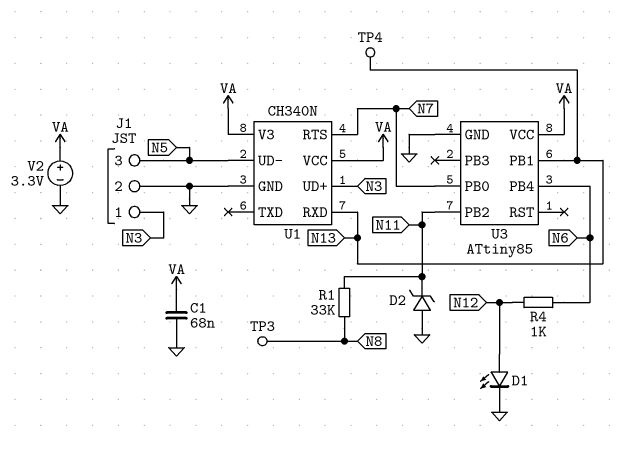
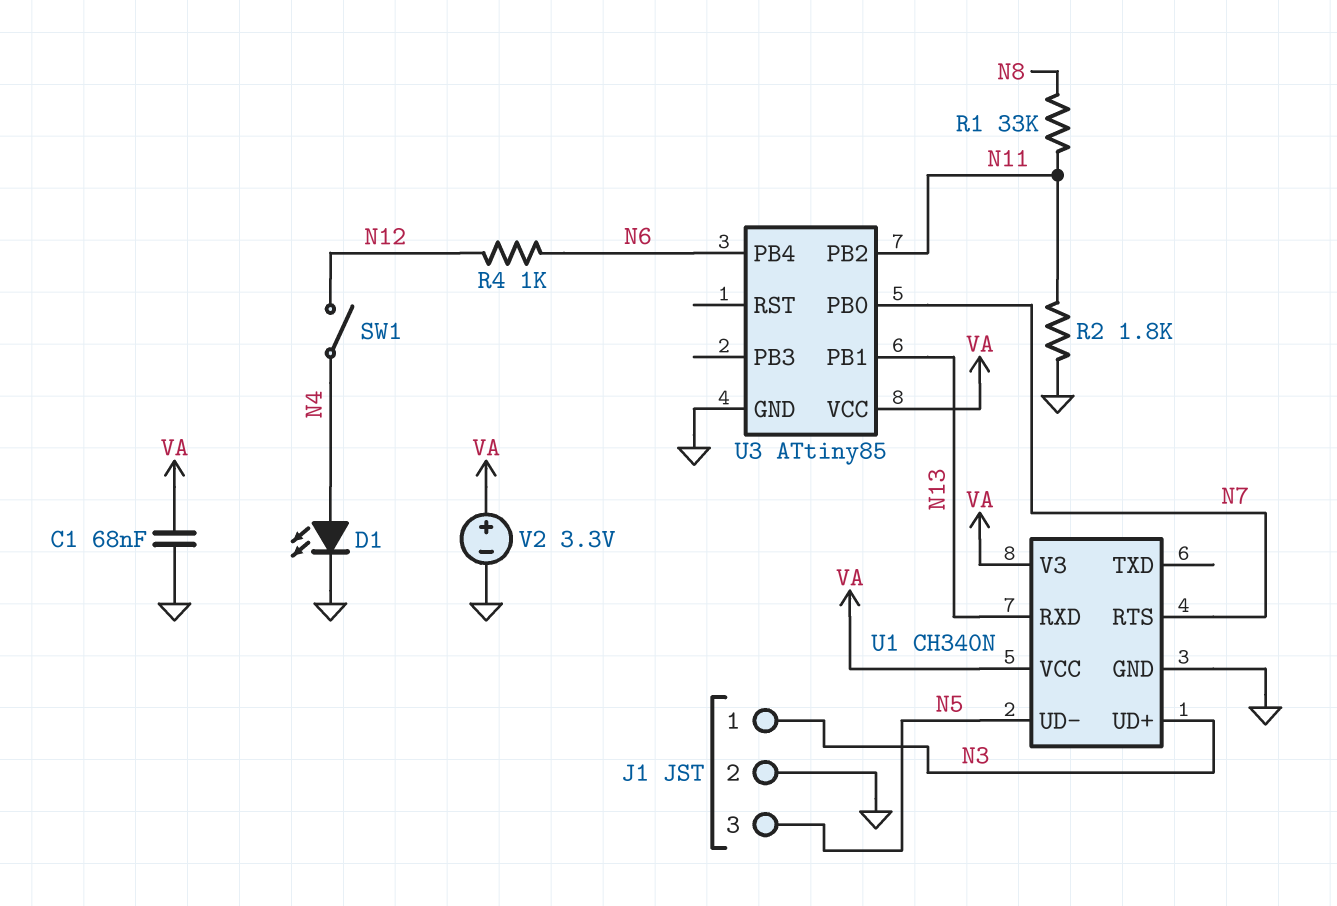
D1: LED (A N12, K GND) -> LED (A N4, K GND)
D2: zener (A GND, K N11) -> none
R2: none -> 1.8k (GND, N11)
SW1: none -> switch (N4, N12)
TP3: test point (N8) -> none
TP4: test point (N13) -> none

